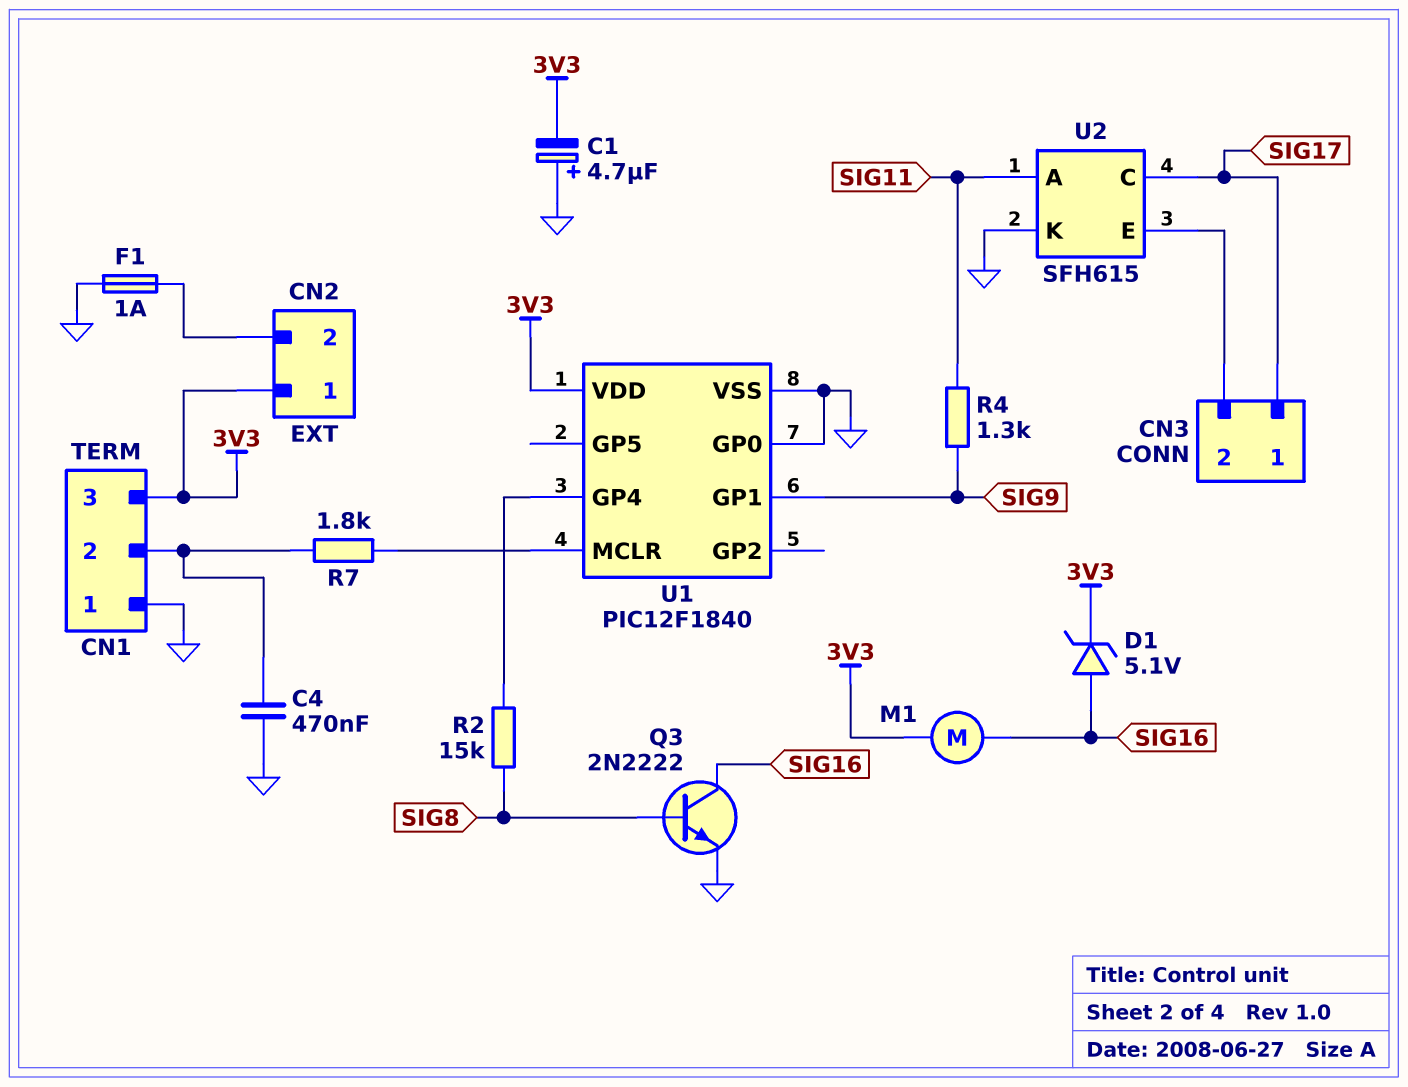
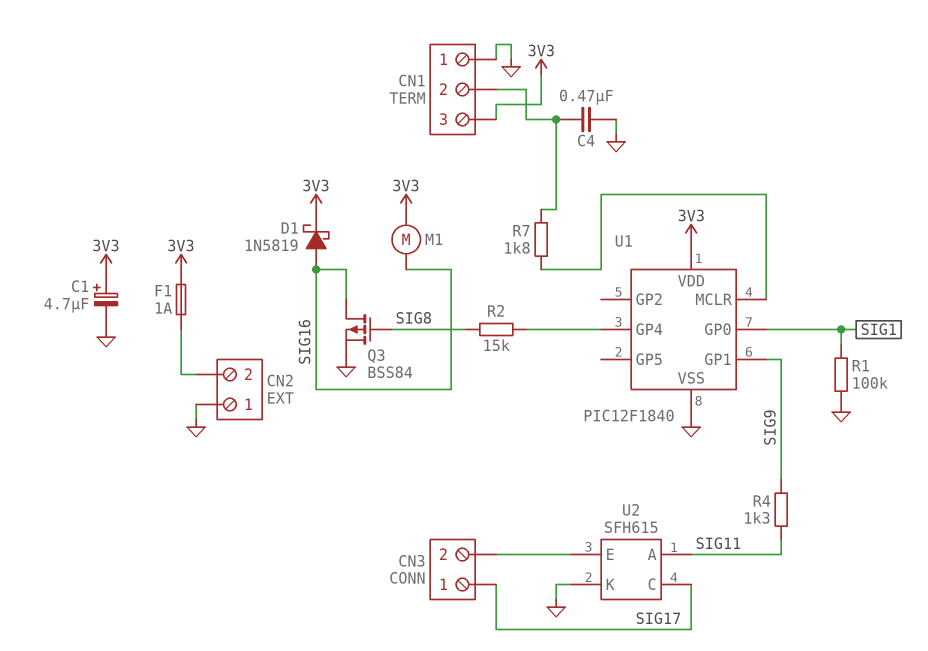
C1: 4.7uF (plus GND, minus 3V3) -> 4.7uF (plus 3V3, minus GND)
CN2 pin 1: 3V3 -> GND
D1: zener 5.1V (A SIG16, K 3V3) -> schottky 1N5819 (A SIG16, K 3V3)
F1: 1A (CN2/2, GND) -> 1A (3V3, CN2/2)
Q3: NPN 2N2222 (B SIG8, C SIG16, E GND) -> PMOS BSS84 (G SIG8, D SIG16, S GND)
R1: none -> 100k (GND, SIG1)
U1 pin GP0: GND -> SIG1

